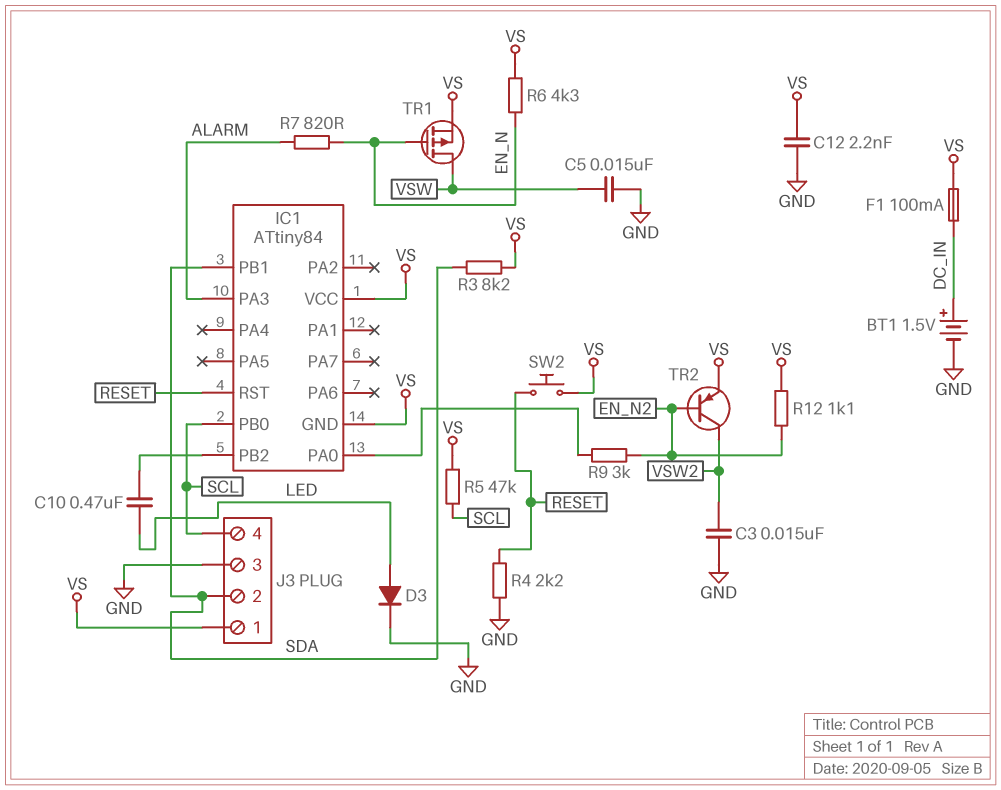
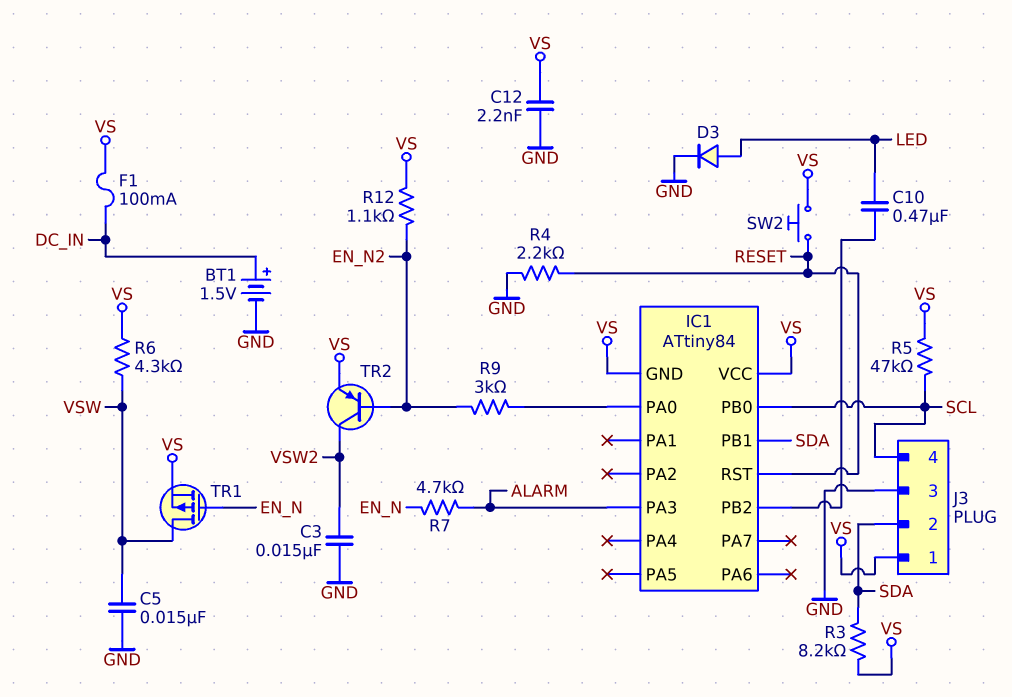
R6: 4.3k (EN_N, VS) -> 4.3k (VS, VSW)
R7: 820 (ALARM, EN_N) -> 4.7k (ALARM, EN_N)

